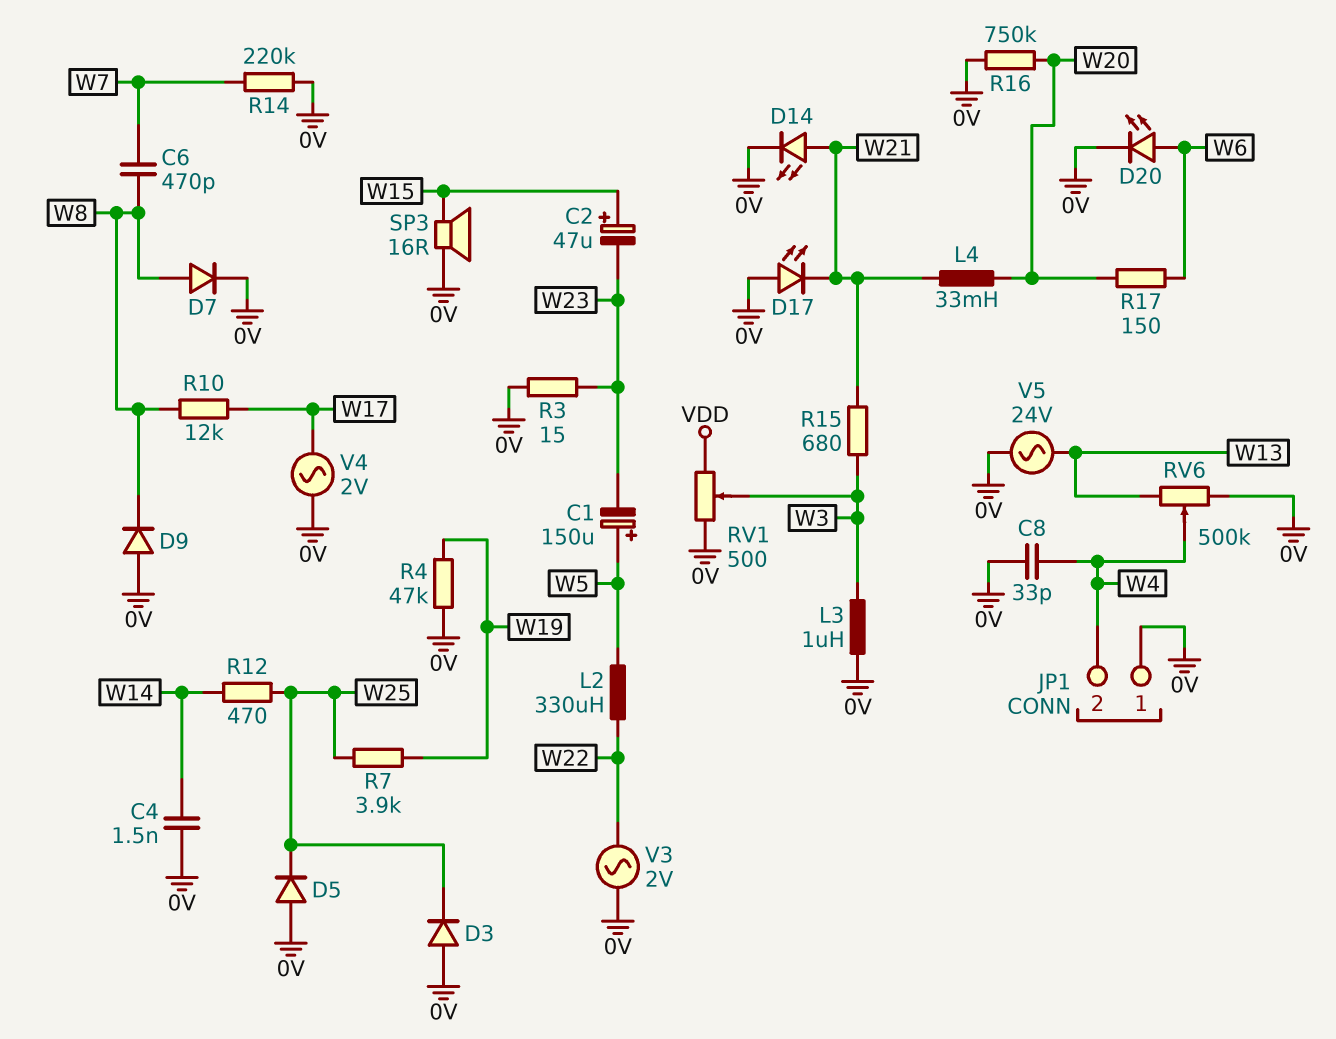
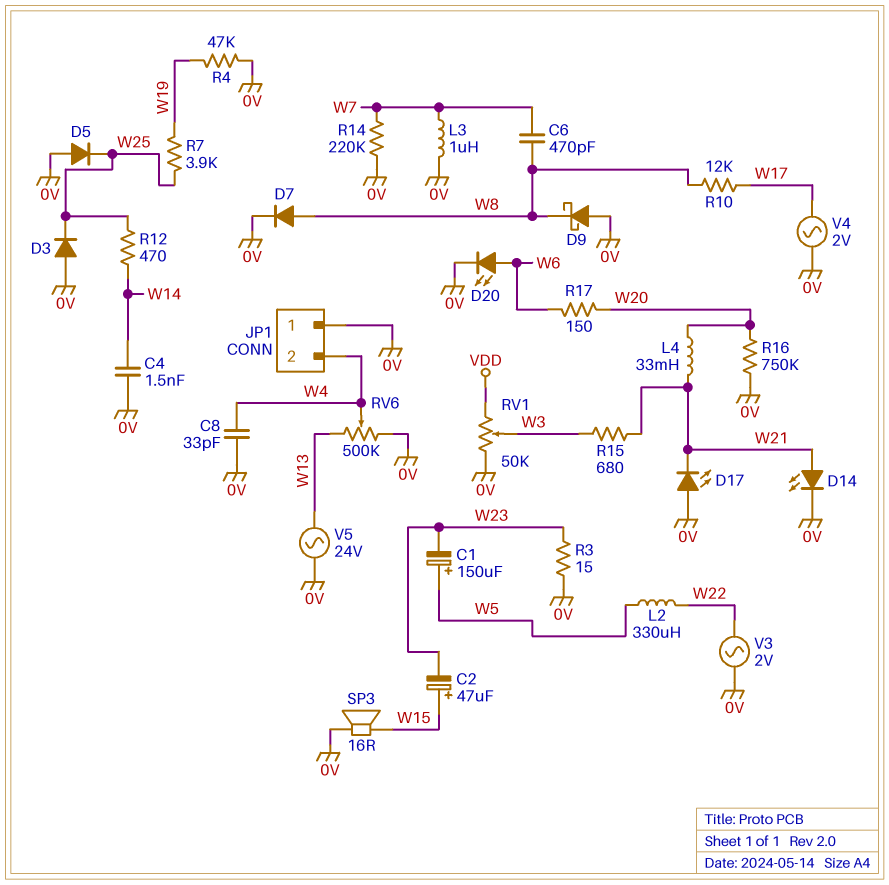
D9: diode (A 0V, K W8) -> schottky (A 0V, K W8)
L3: 1uH (0V, W3) -> 1uH (0V, W7)
RV1: 500 (0V, VDD, wiper W3) -> 50k (0V, VDD, wiper W3)

